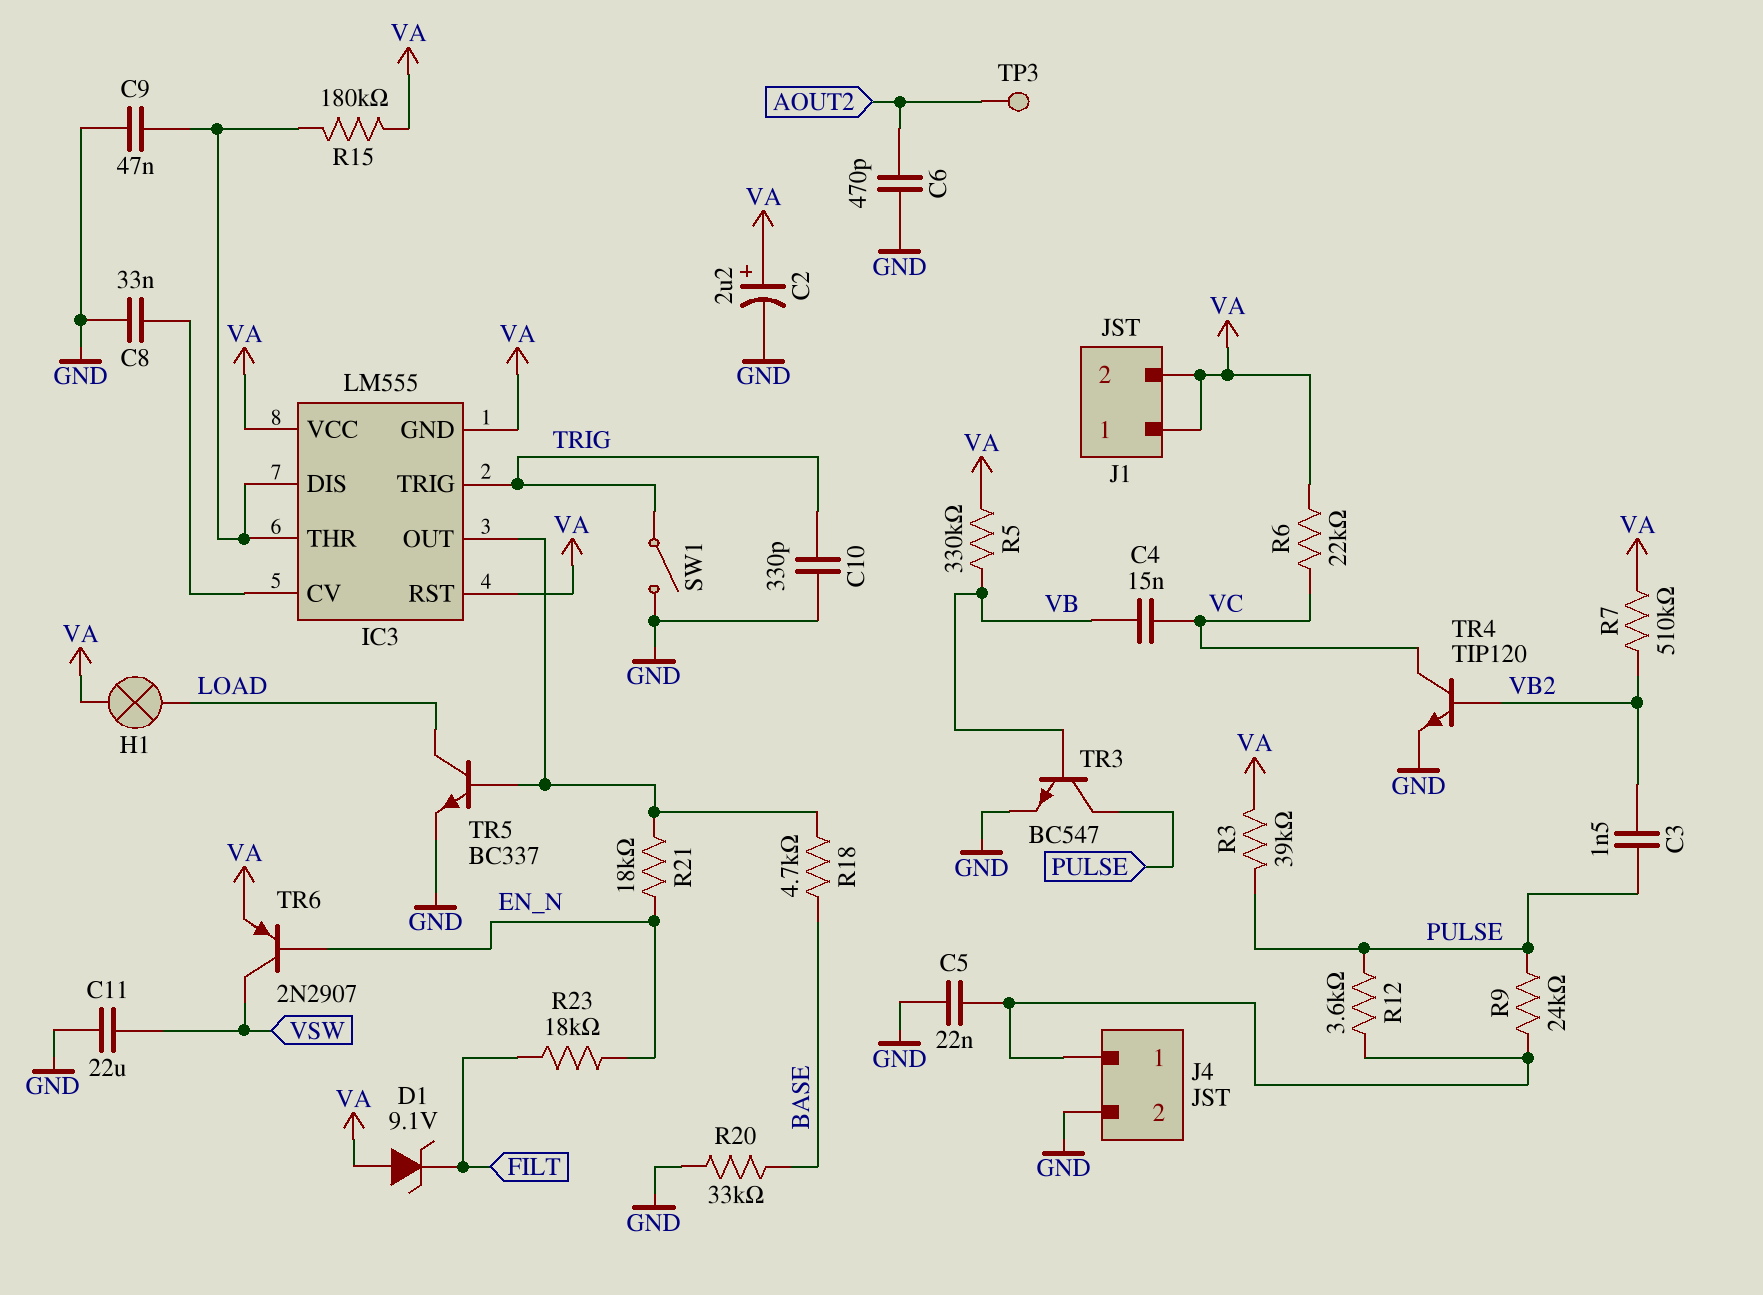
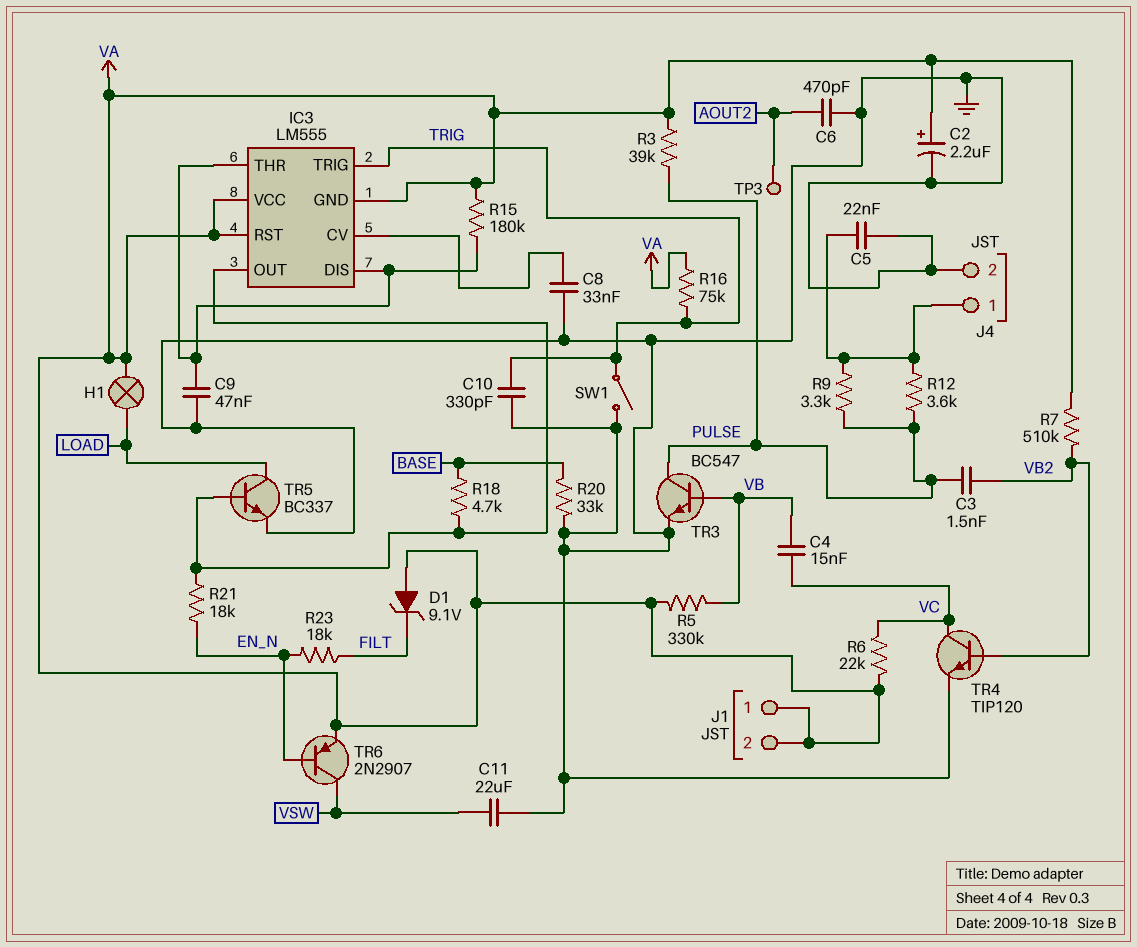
R9: 24k (J4/1, PULSE) -> 3.3k (J4/1, PULSE)
R16: none -> 75k (TRIG, VA)

